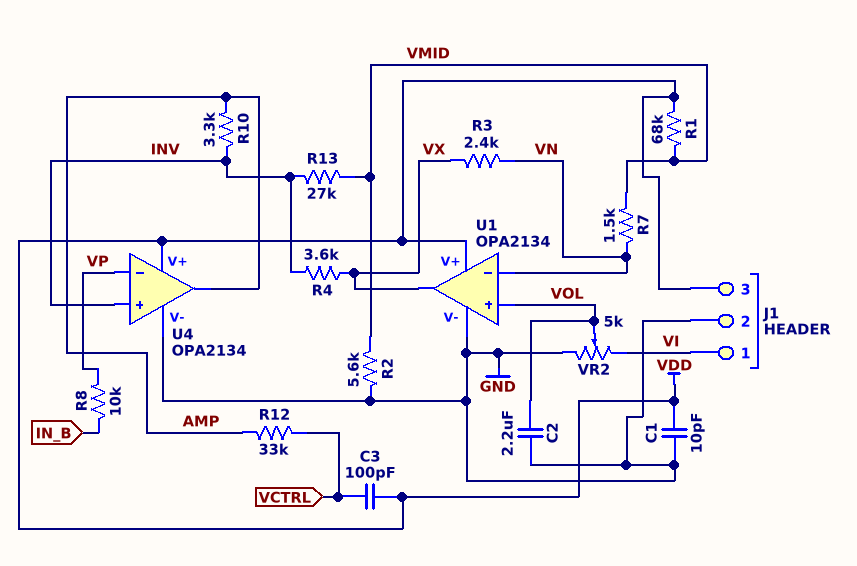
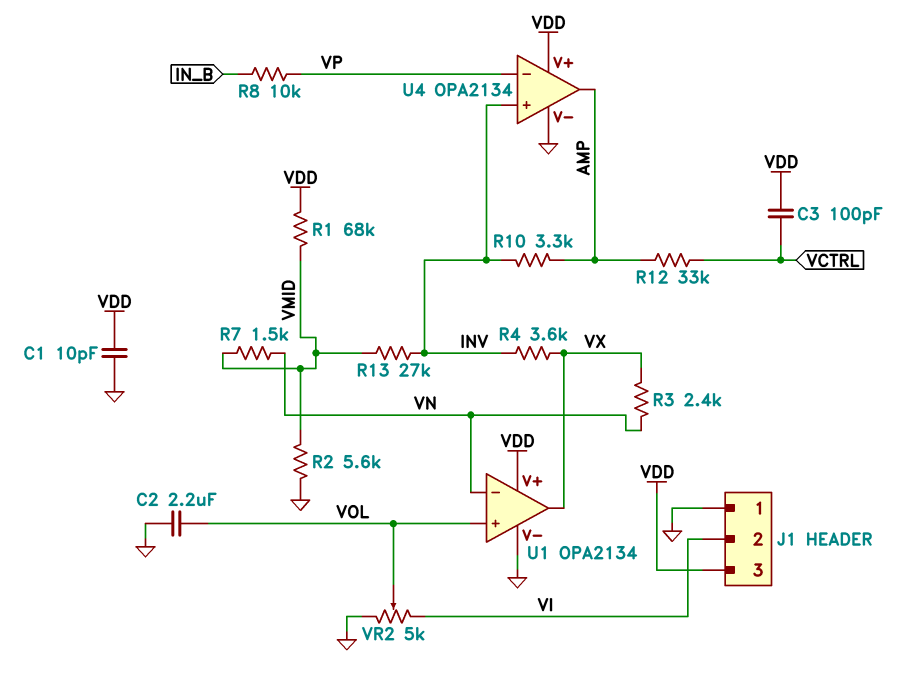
J1 pin 1: VI -> GND
J1 pin 2: GND -> VI

